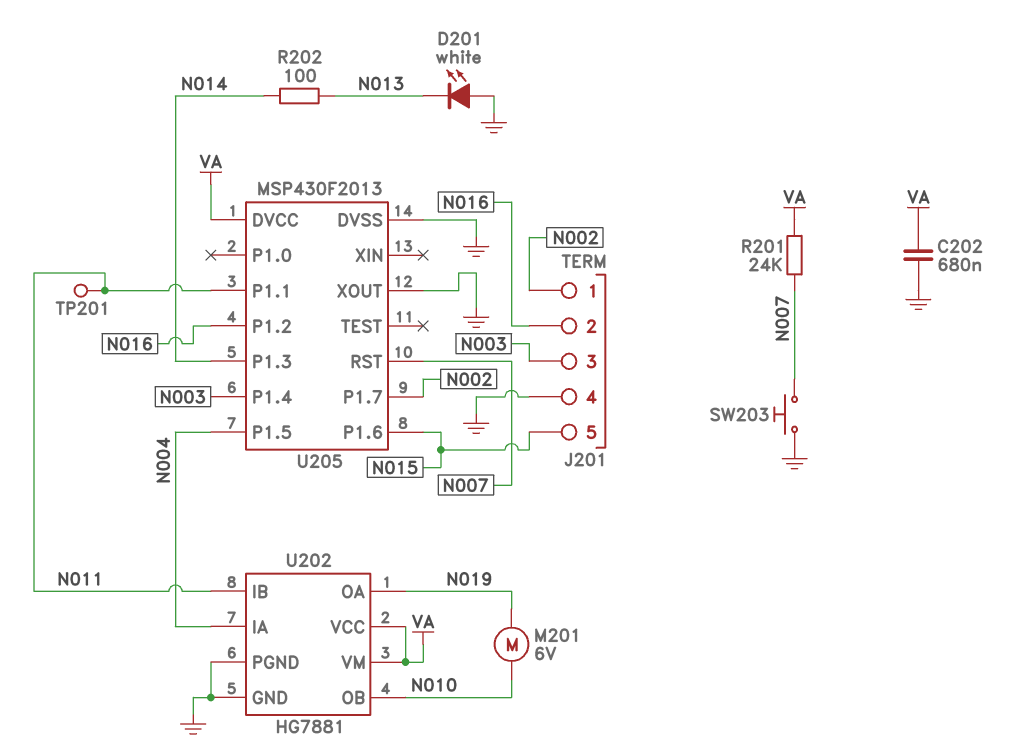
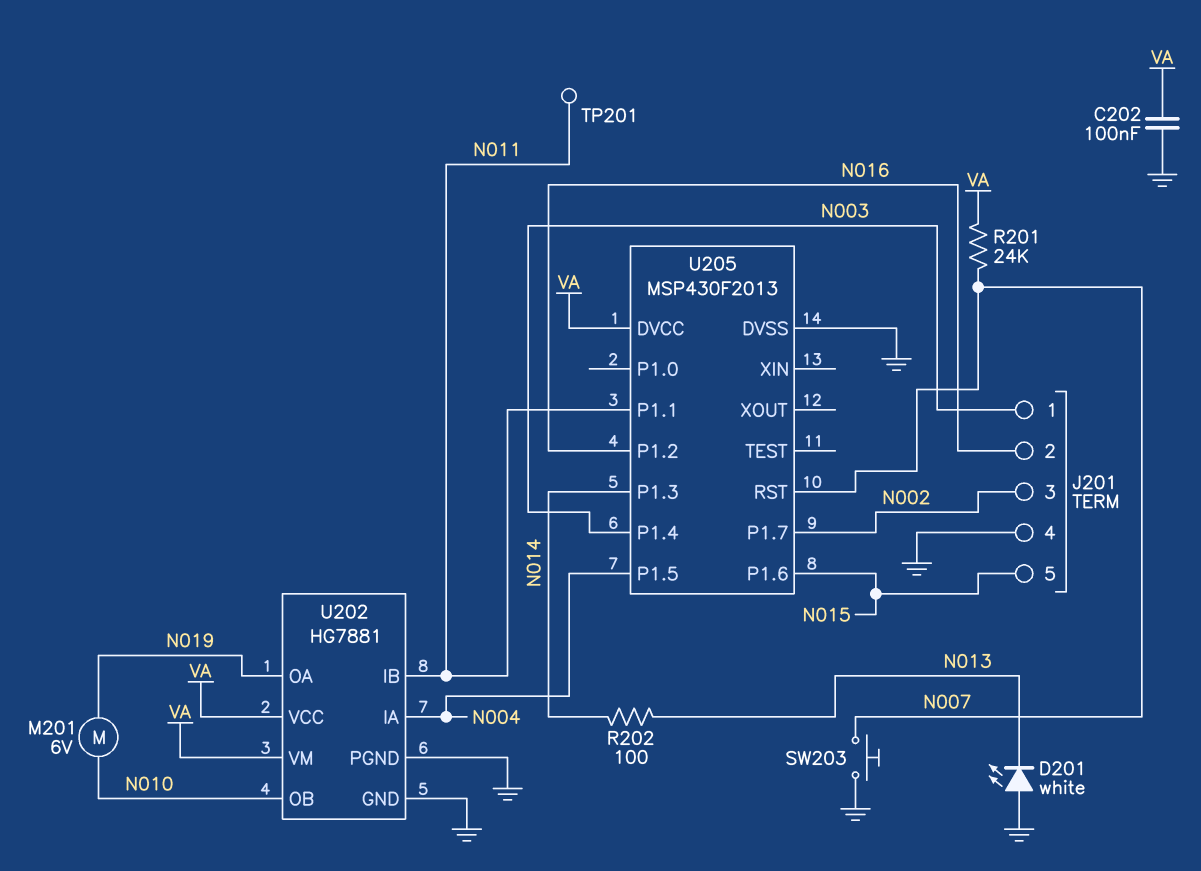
C202: 680nF (GND, VA) -> 100nF (GND, VA)
J201 pin 1: N002 -> N003
J201 pin 3: N003 -> N002
U205 pin XOUT: GND -> none

